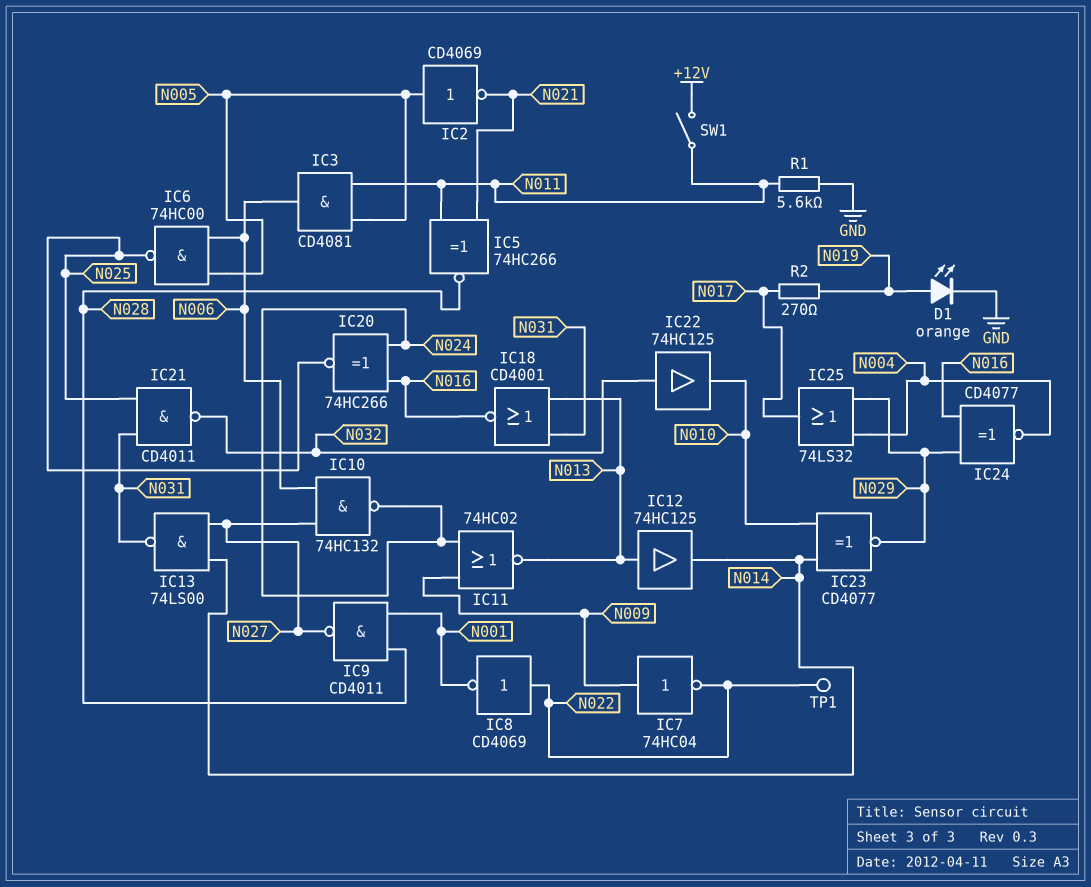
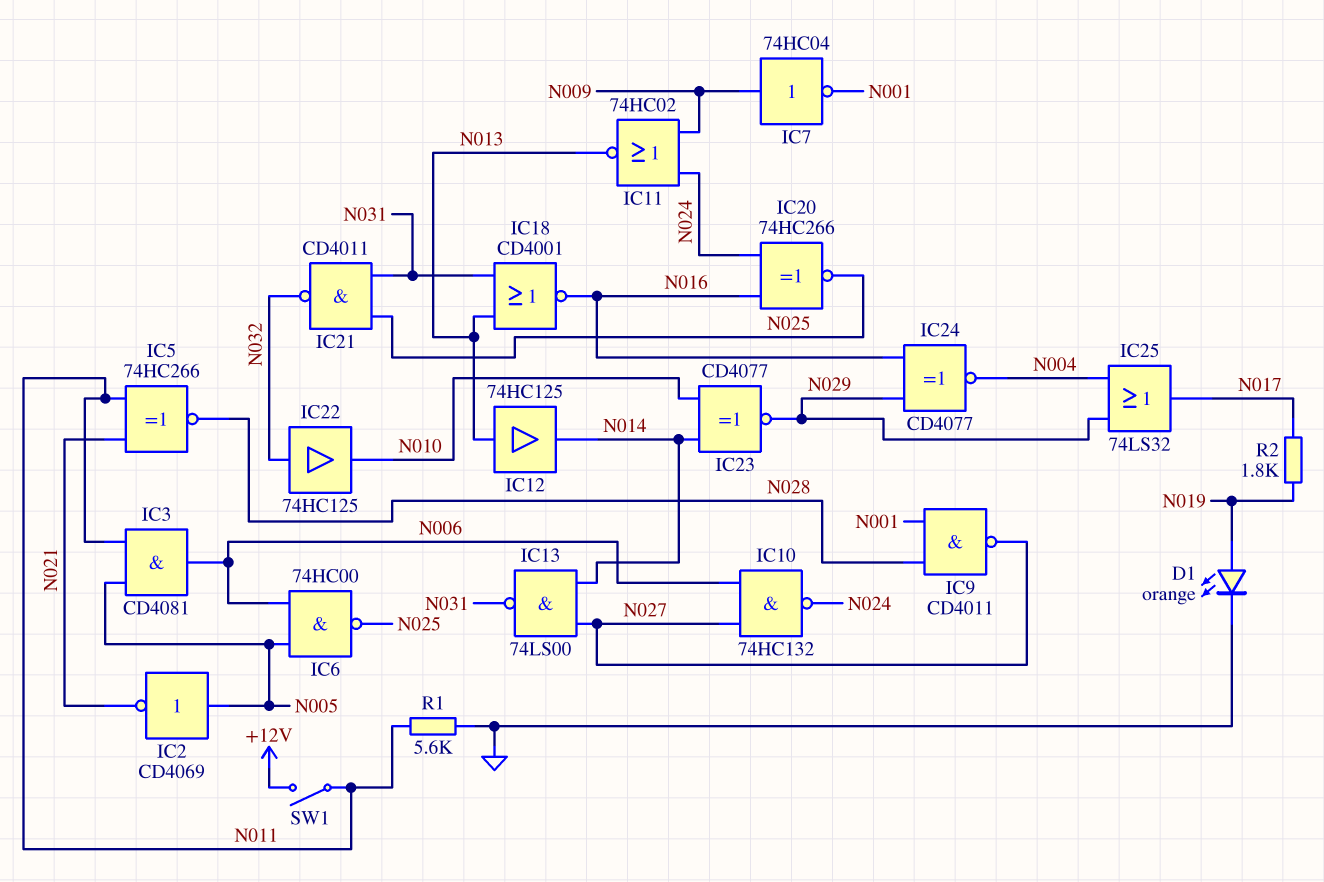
IC7: NOT 74HC04 (in N009, out N022) -> NOT 74HC04 (in N009, out N001)
IC8: NOT CD4069 (in N022, out N001) -> none
R2: 270 (N017, N019) -> 1.8k (N017, N019)
TP1: test point (N022) -> none

